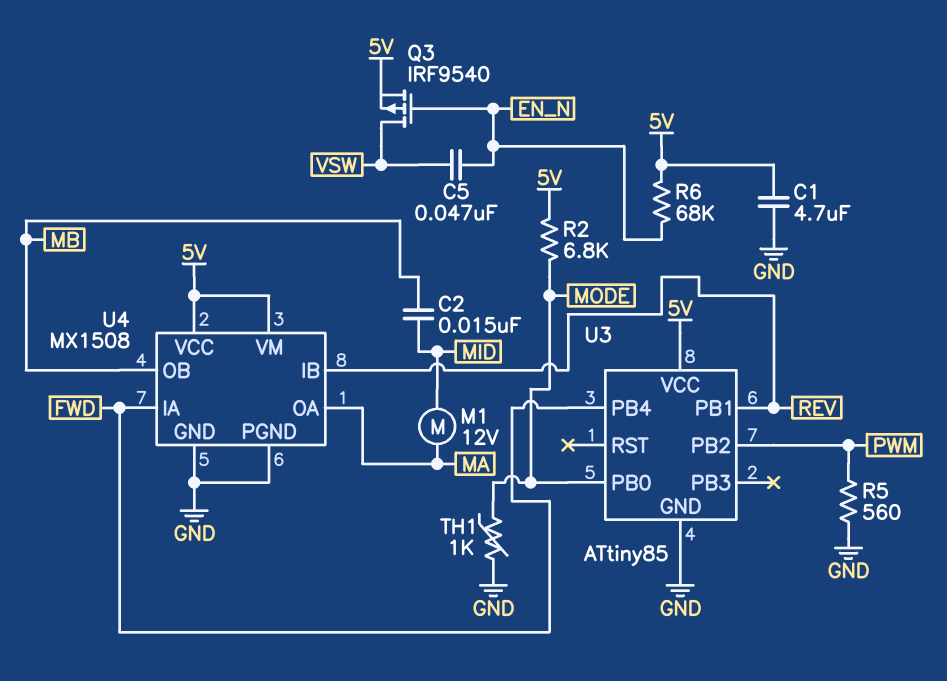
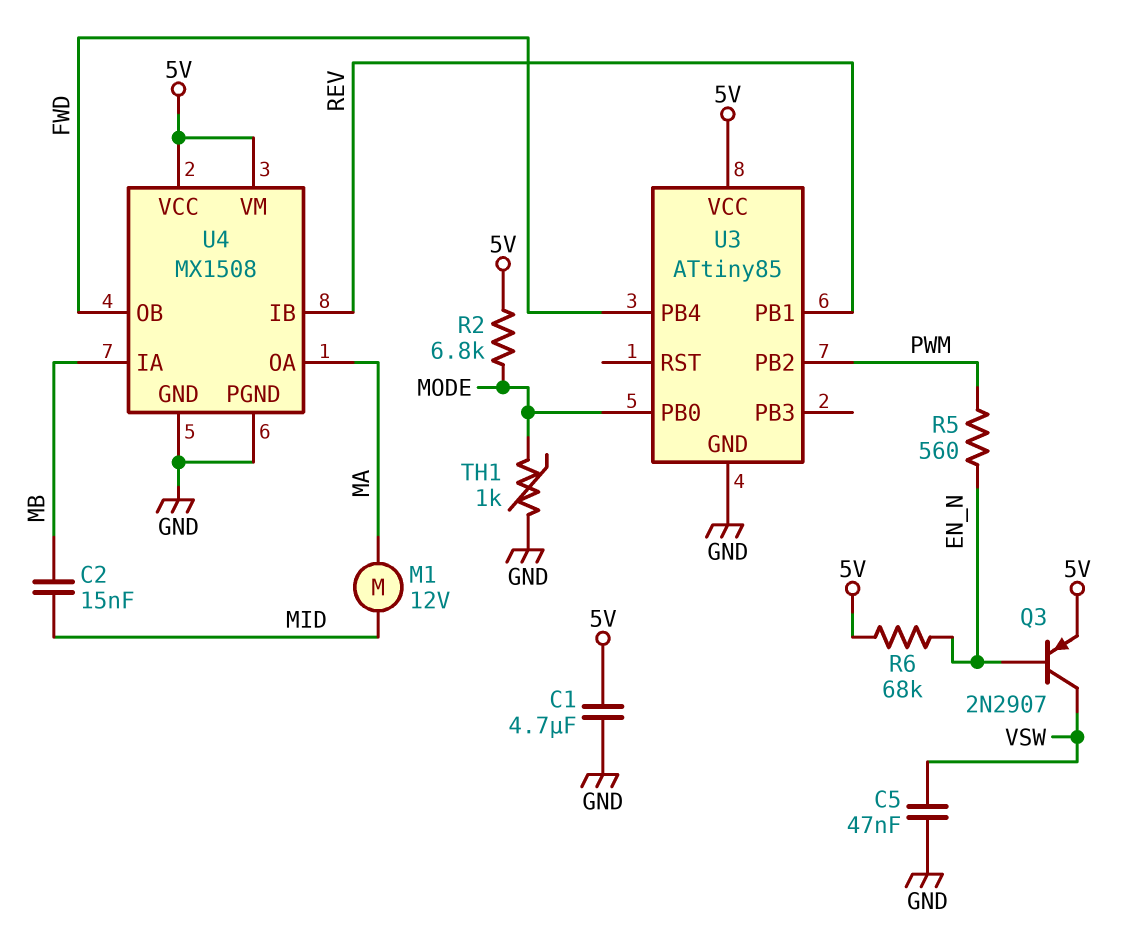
C5: 47nF (EN_N, VSW) -> 47nF (GND, VSW)
Q3: PMOS IRF9540 (G EN_N, D VSW, S 5V) -> PNP 2N2907 (B EN_N, C VSW, E 5V)
R5: 560 (GND, PWM) -> 560 (EN_N, PWM)
U4 pin IA: FWD -> MB
U4 pin OB: MB -> FWD

